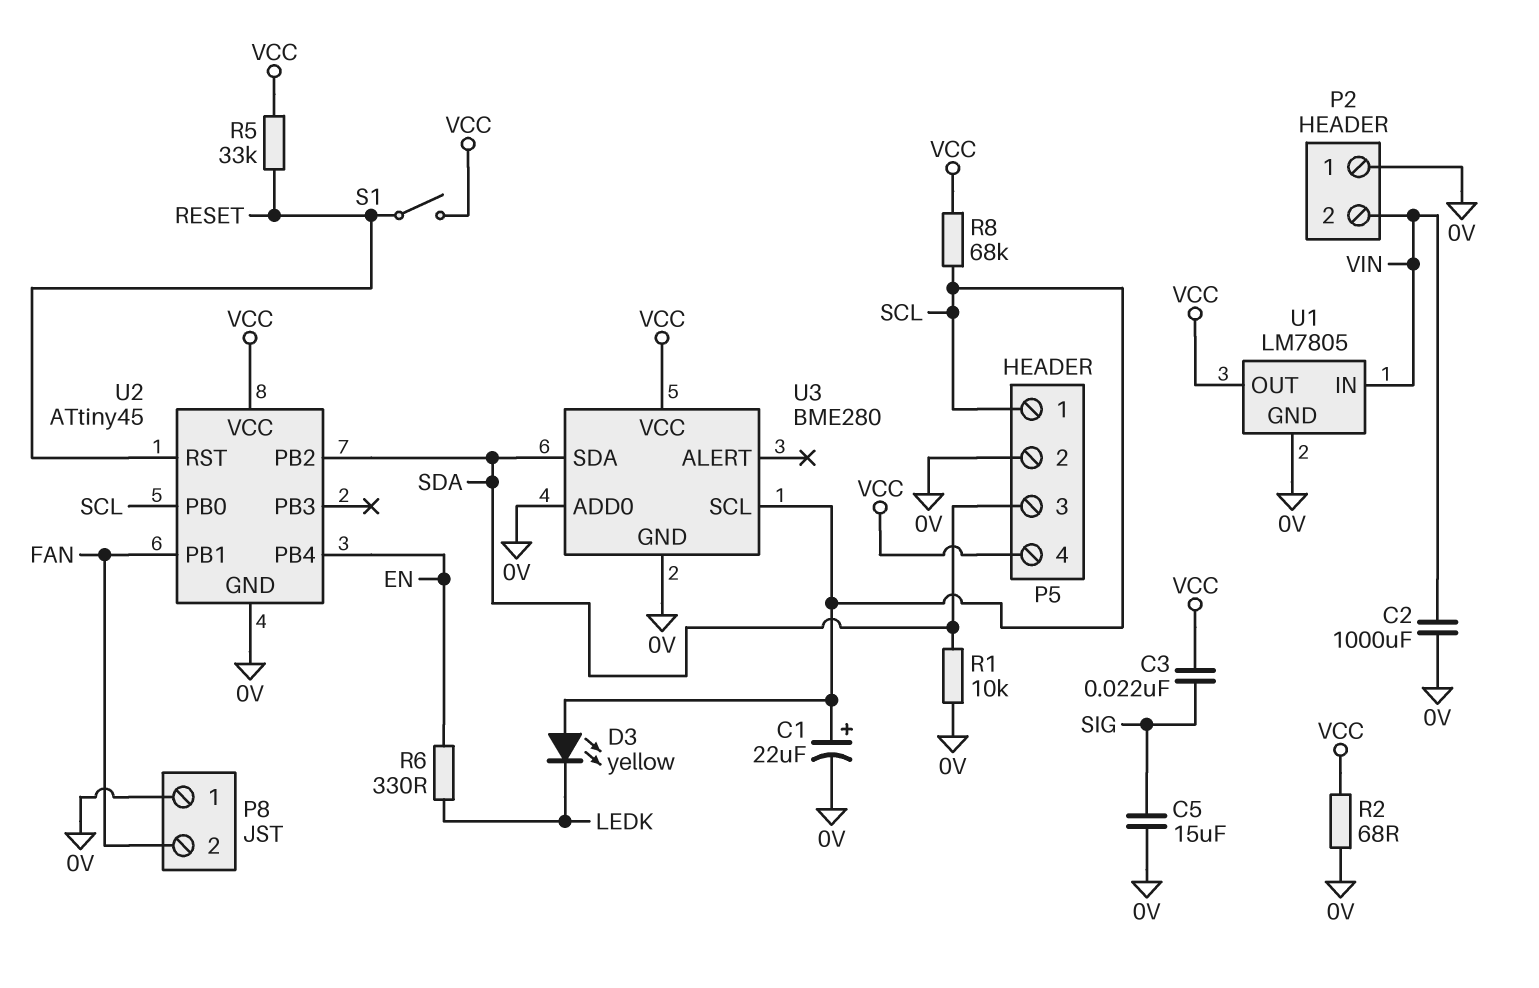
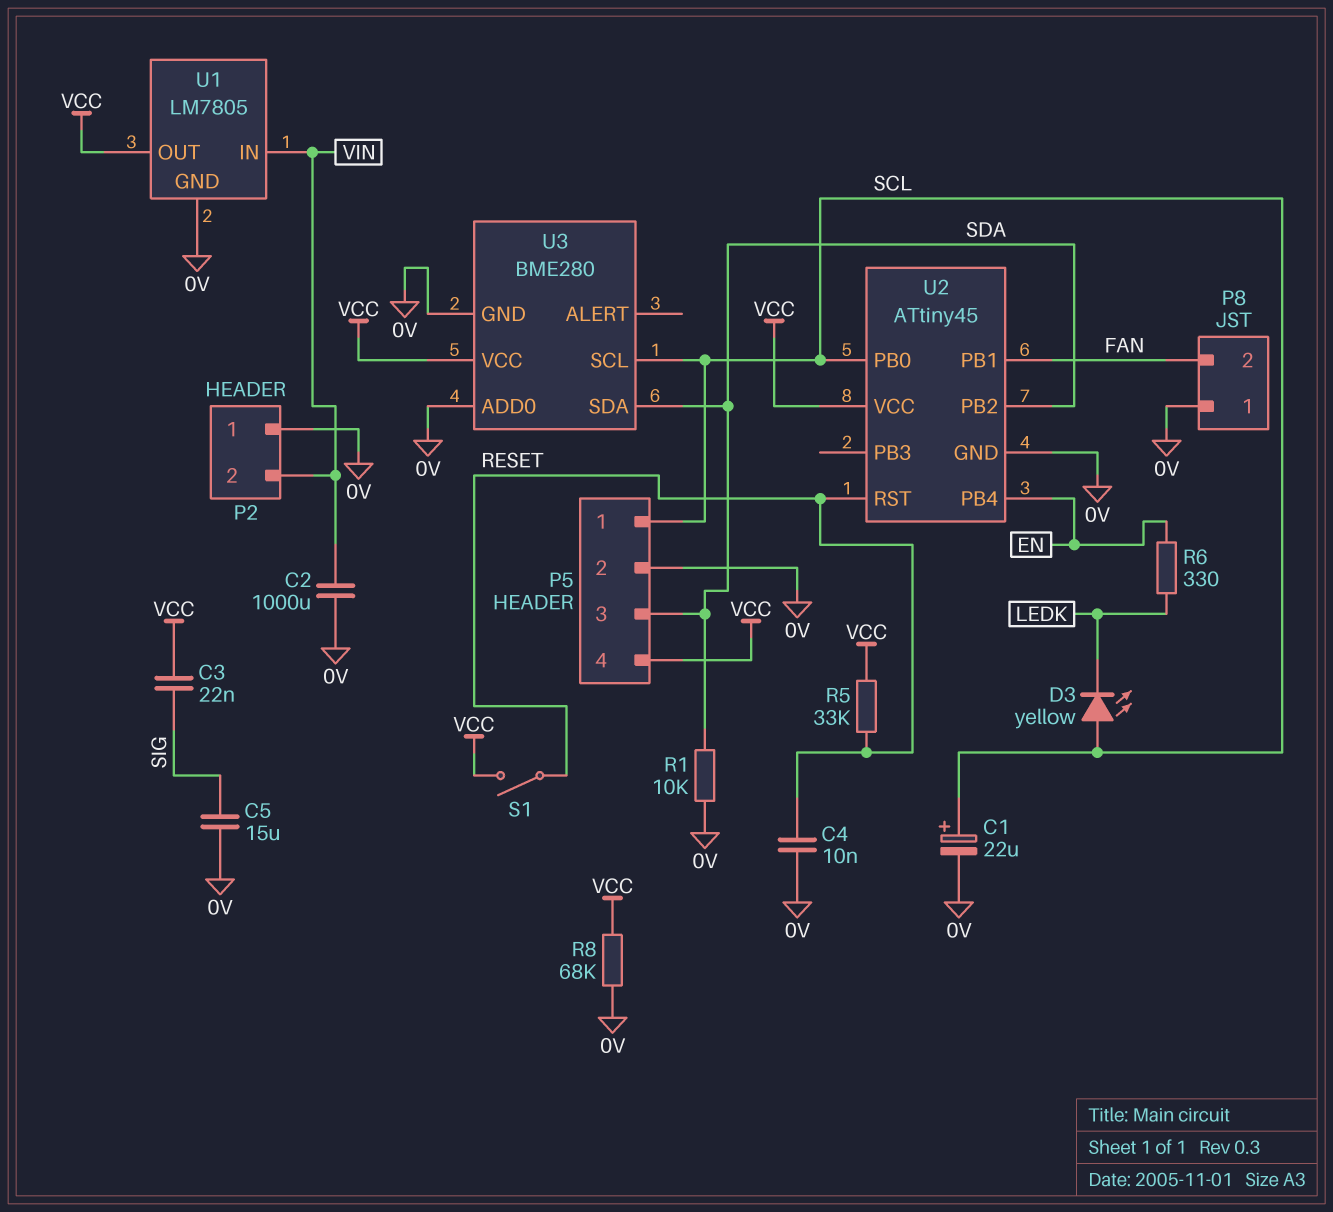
C4: none -> 10nF (0V, RESET)
R2: 68 (0V, VCC) -> none
R8: 68k (SCL, VCC) -> 68k (0V, VCC)

